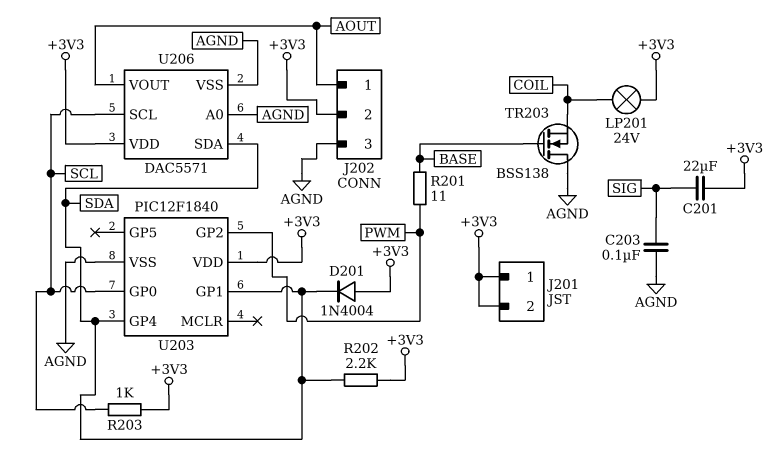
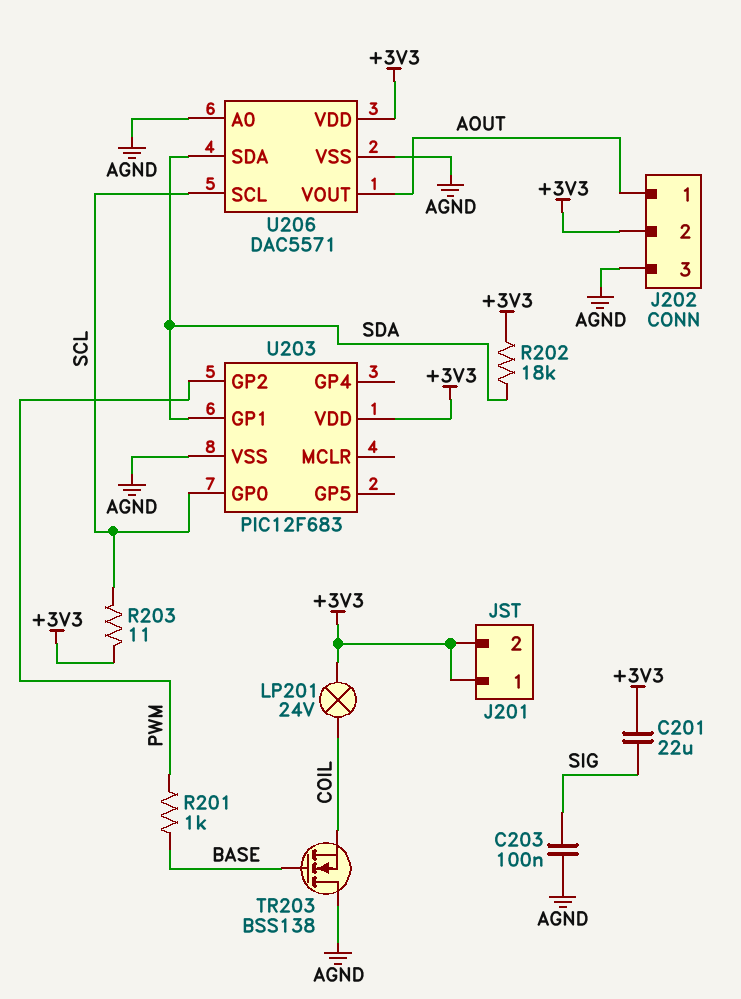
D201: diode 1N4004 (A +3V3, K SDA) -> none
R201: 11 (BASE, PWM) -> 1k (BASE, PWM)
R202: 2.2k (+3V3, SDA) -> 18k (+3V3, SDA)
R203: 1k (+3V3, SCL) -> 11 (+3V3, SCL)
U203: PIC12F1840 -> PIC12F683
U203 pin GP4: SDA -> none

